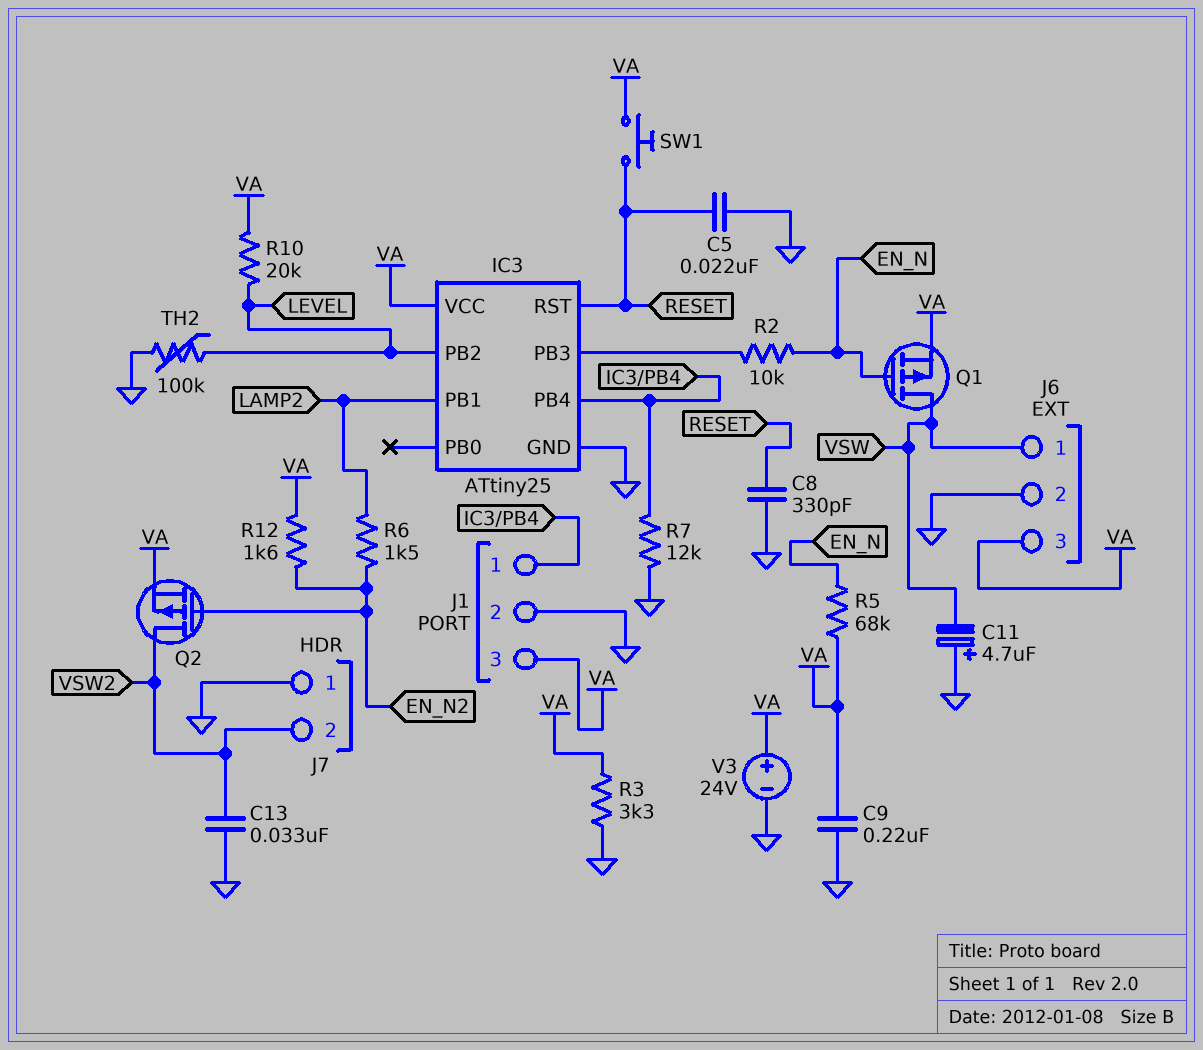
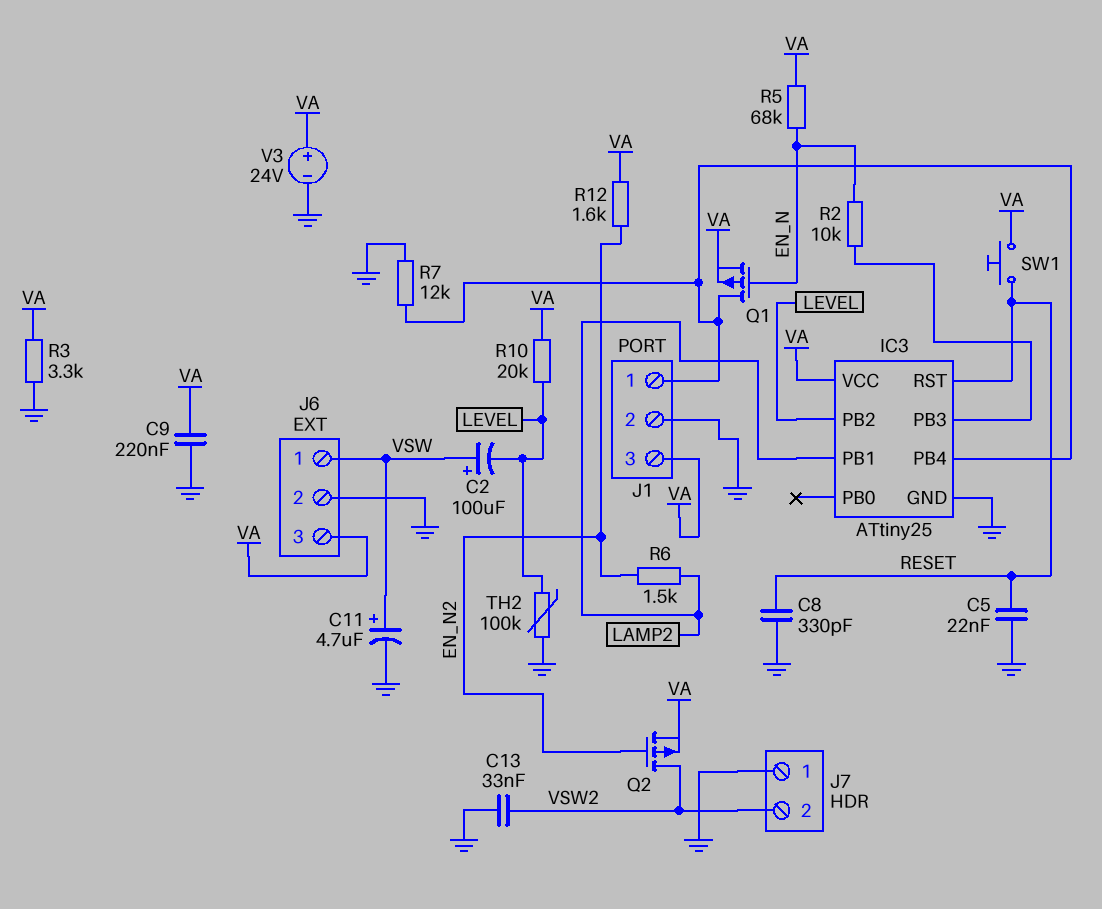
C2: none -> 100uF (plus VSW, minus LEVEL)
C11: 4.7uF (plus GND, minus VSW) -> 4.7uF (plus VSW, minus GND)
Q1: PMOS (G EN_N, D VSW, S VA) -> PMOS (G EN_N, D IC3/PB4, S VA)

